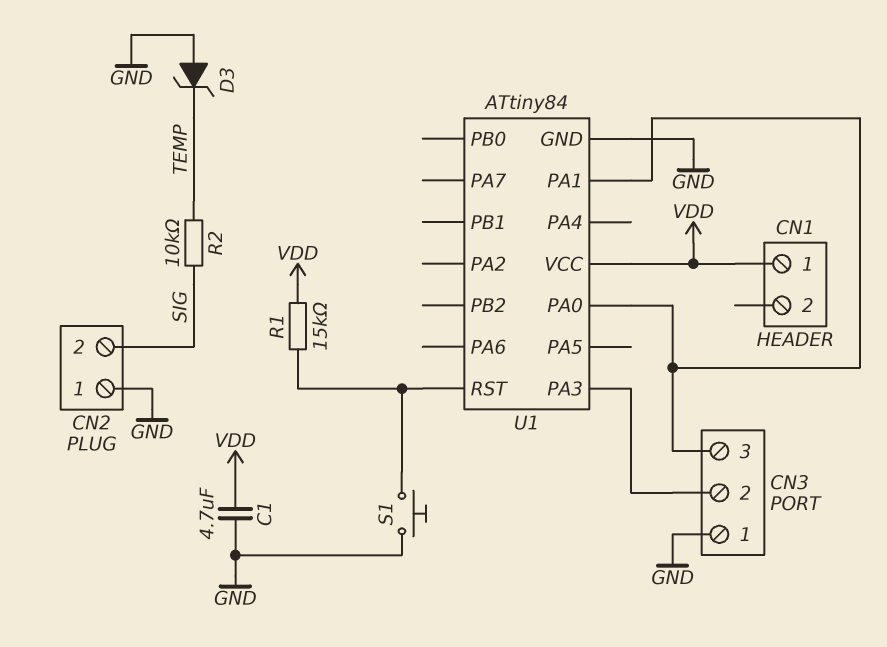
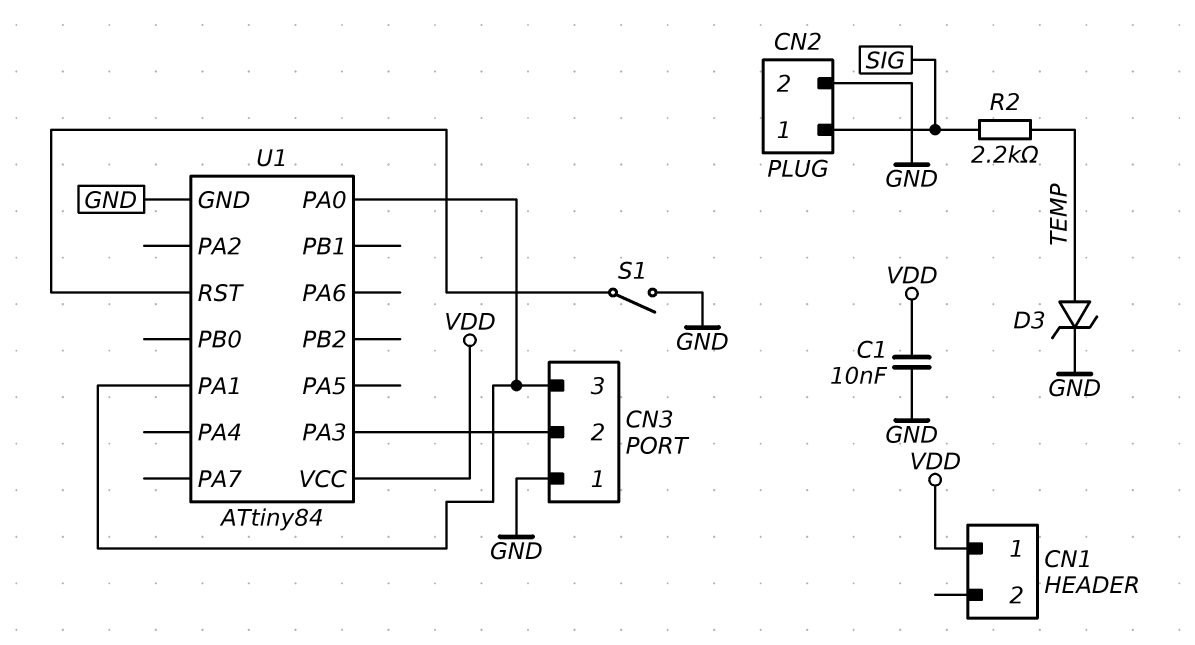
C1: 4.7uF (GND, VDD) -> 10nF (GND, VDD)
CN2 pin 1: GND -> SIG
CN2 pin 2: SIG -> GND
D3: zener (A GND, K TEMP) -> zener (A TEMP, K GND)
R1: 15k (U1/RST, VDD) -> none
R2: 10k (SIG, TEMP) -> 2.2k (SIG, TEMP)
S1: button (GND, U1/RST) -> switch (GND, U1/RST)

